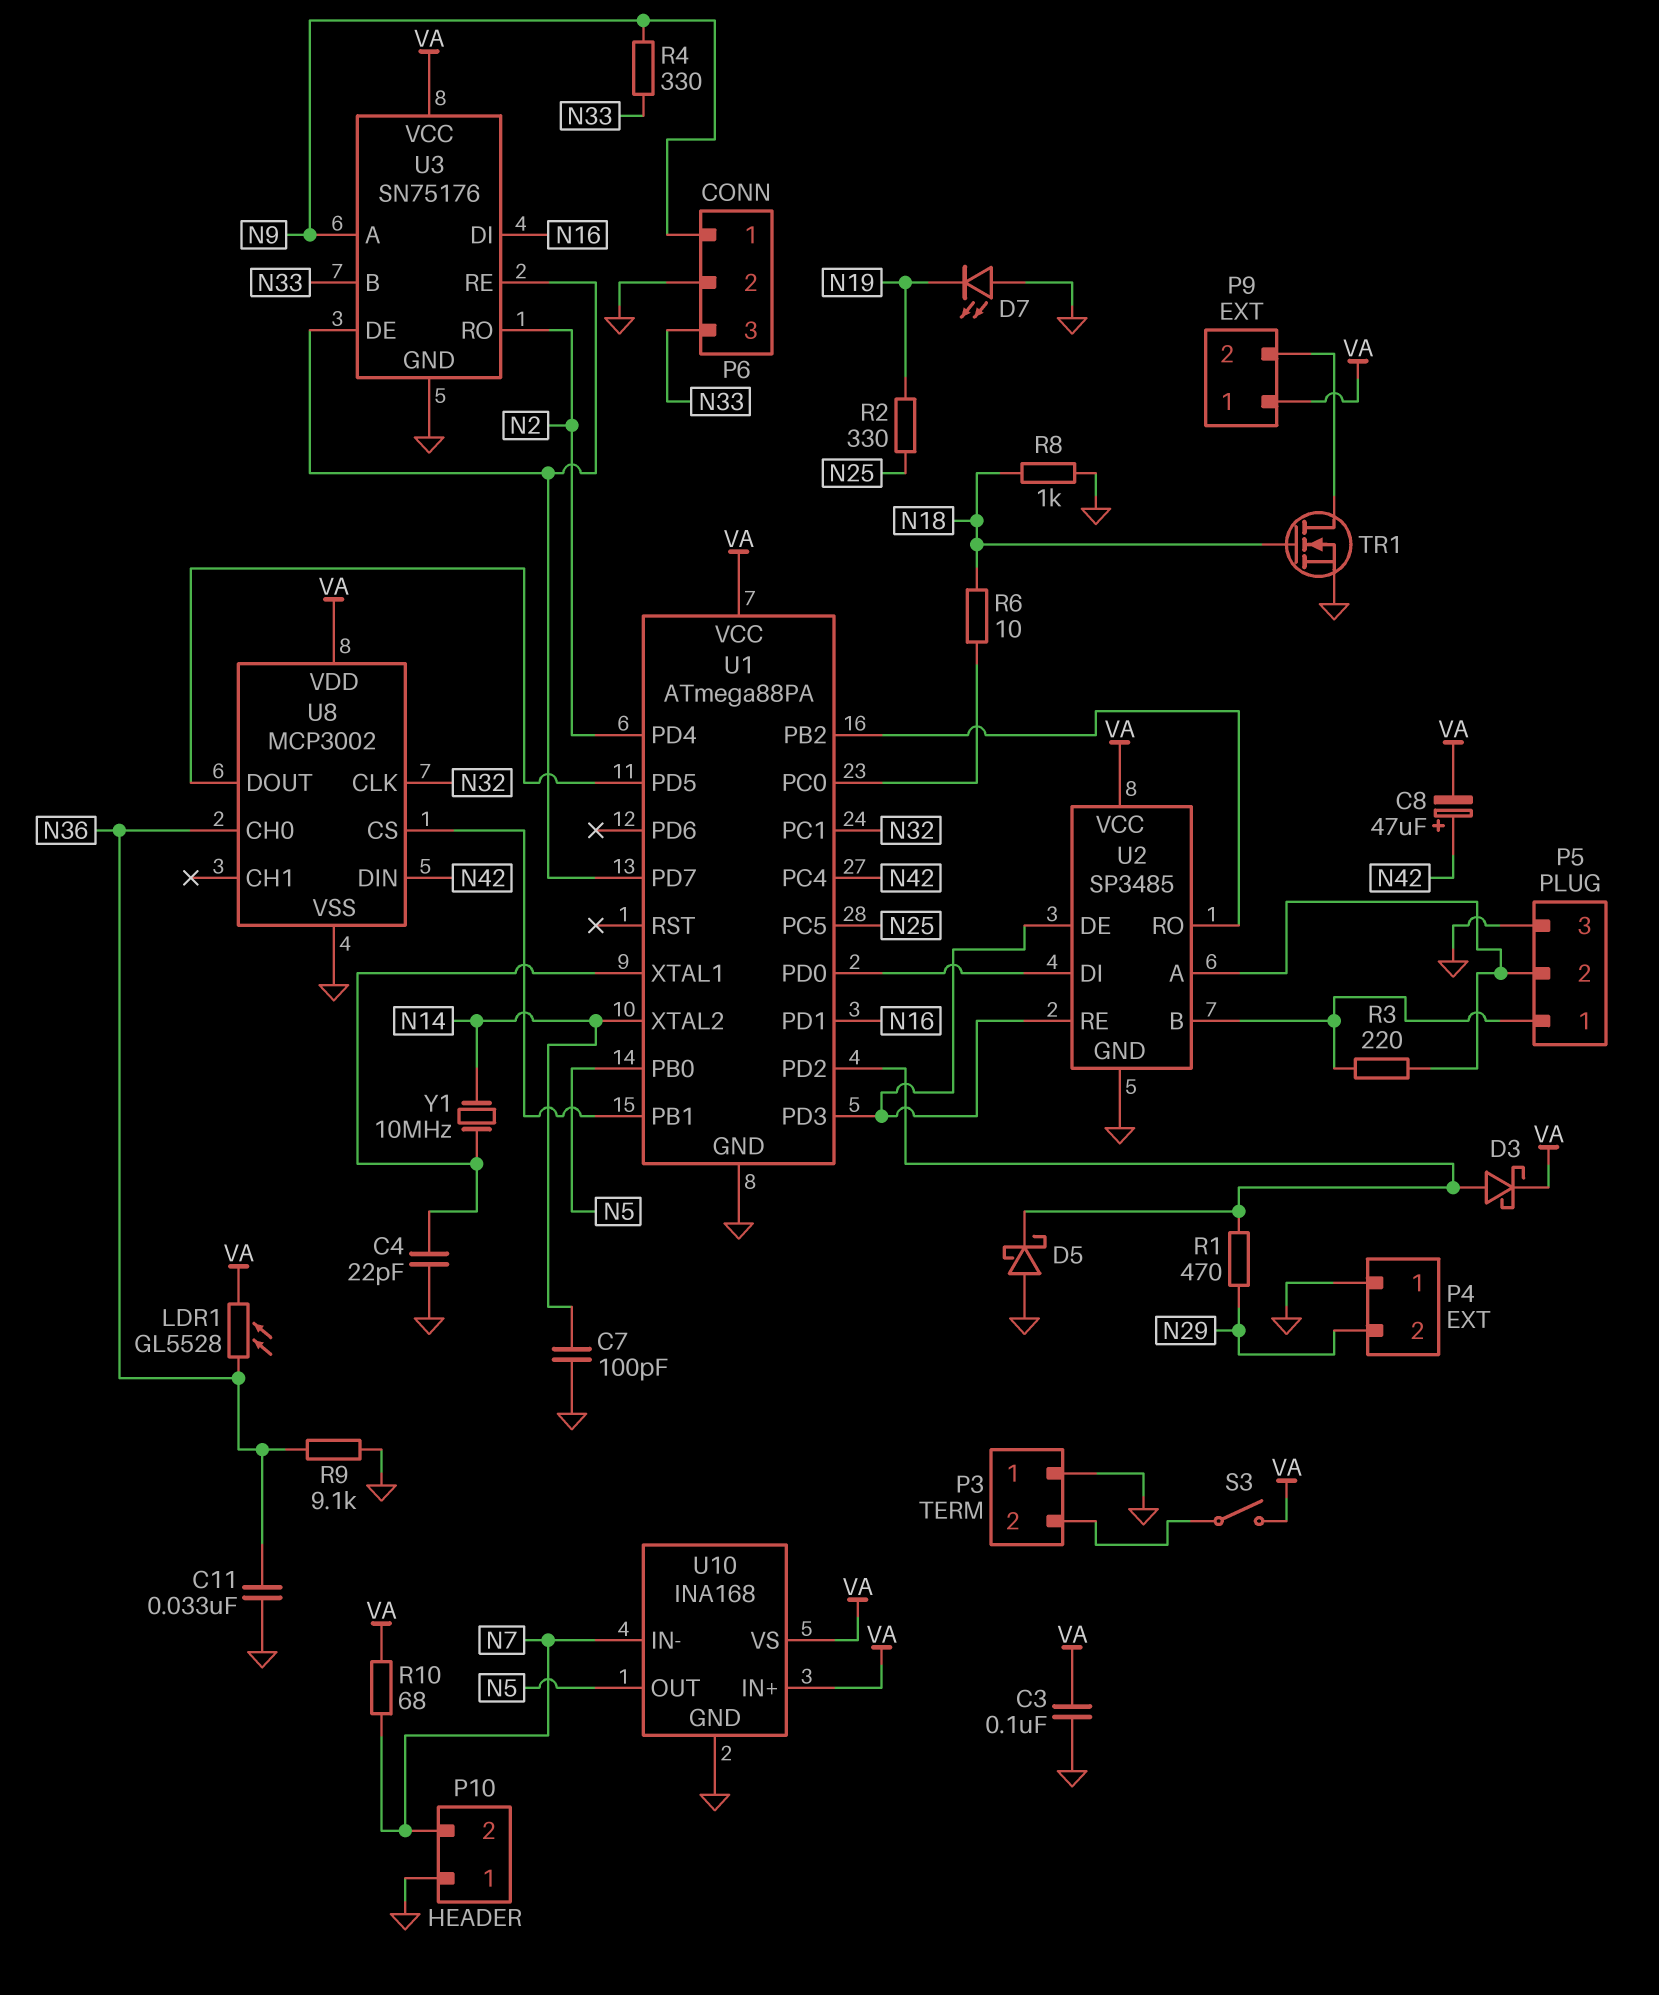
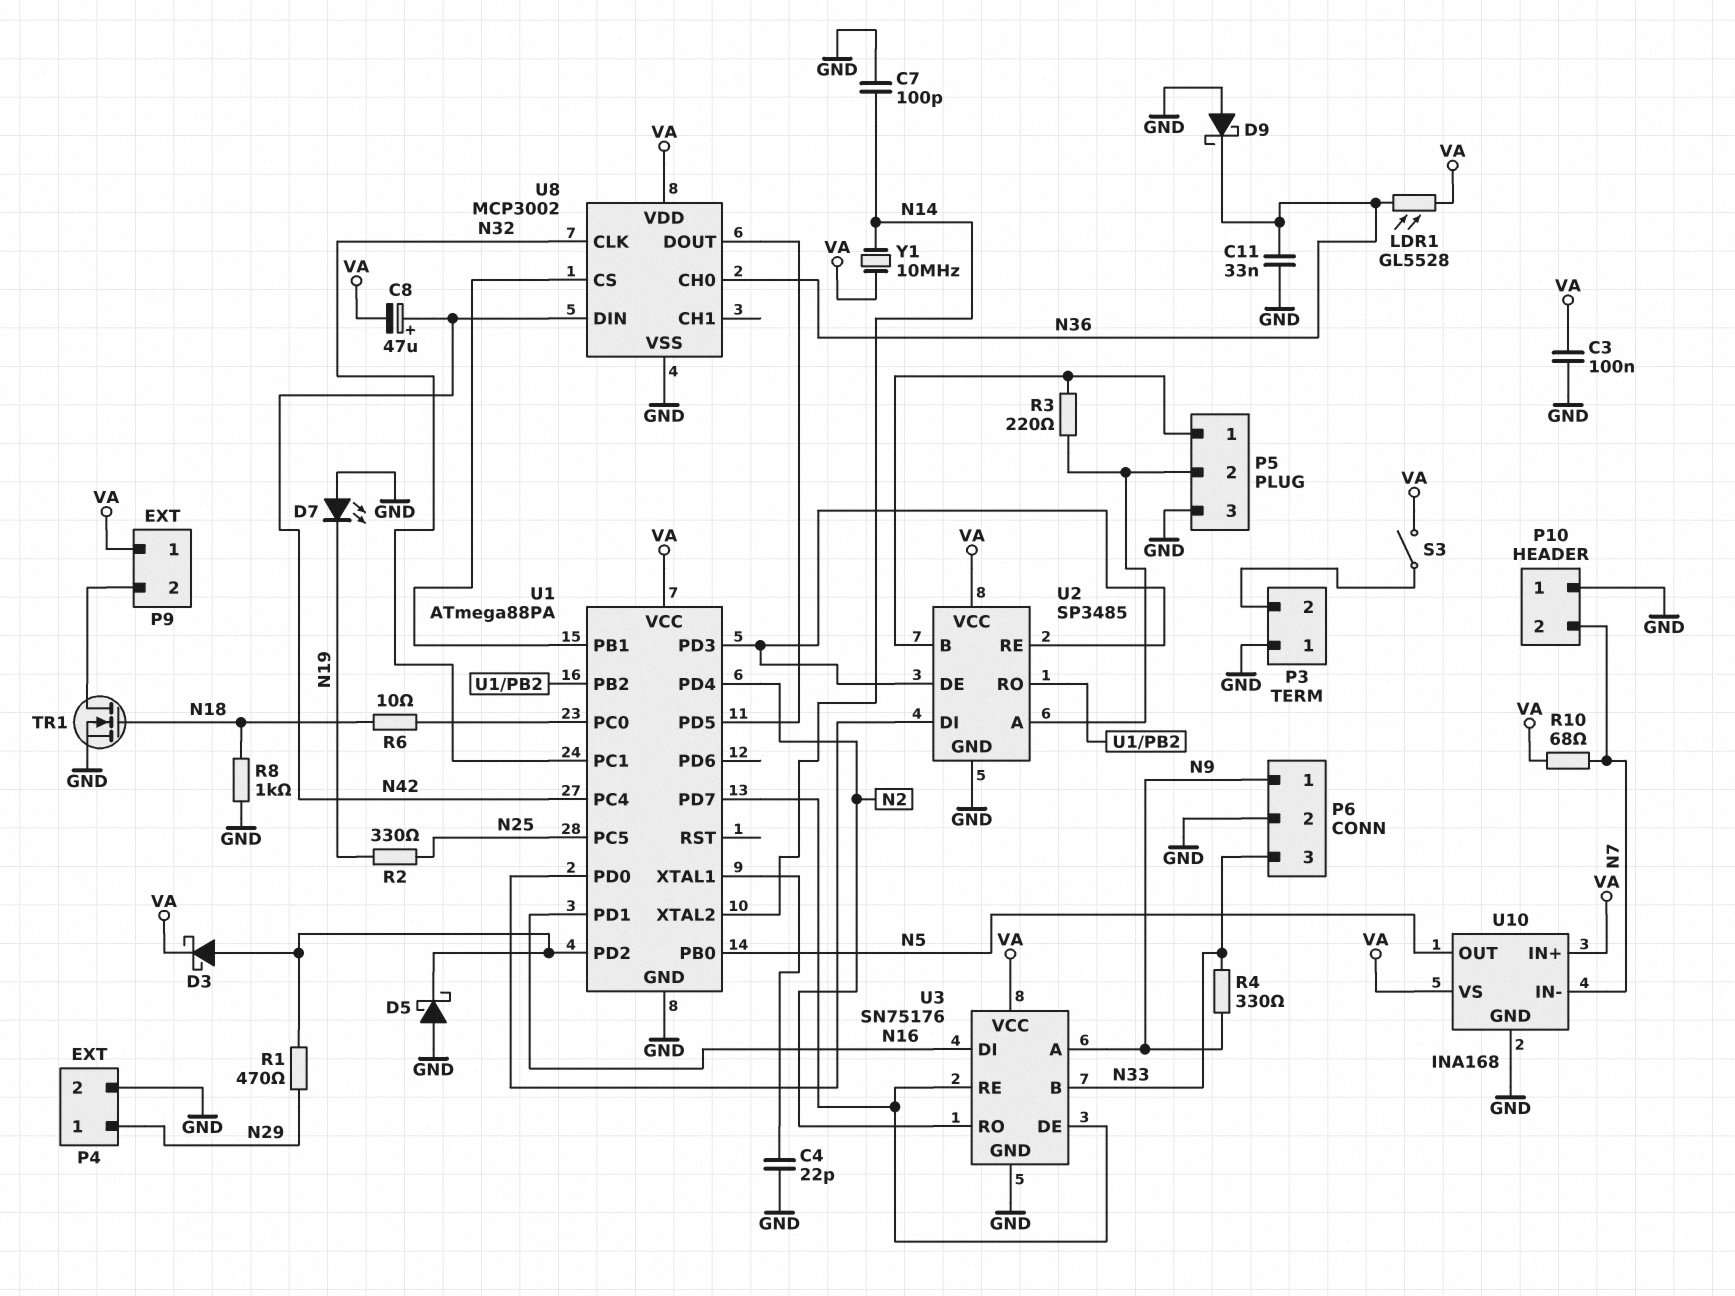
D9: none -> schottky (A GND, K N36)
P4 pin 1: GND -> N29
P4 pin 2: N29 -> GND
R9: 9.1k (GND, N36) -> none
Y1: 10MHz (N14, U1/XTAL1) -> 10MHz (N14, VA)

